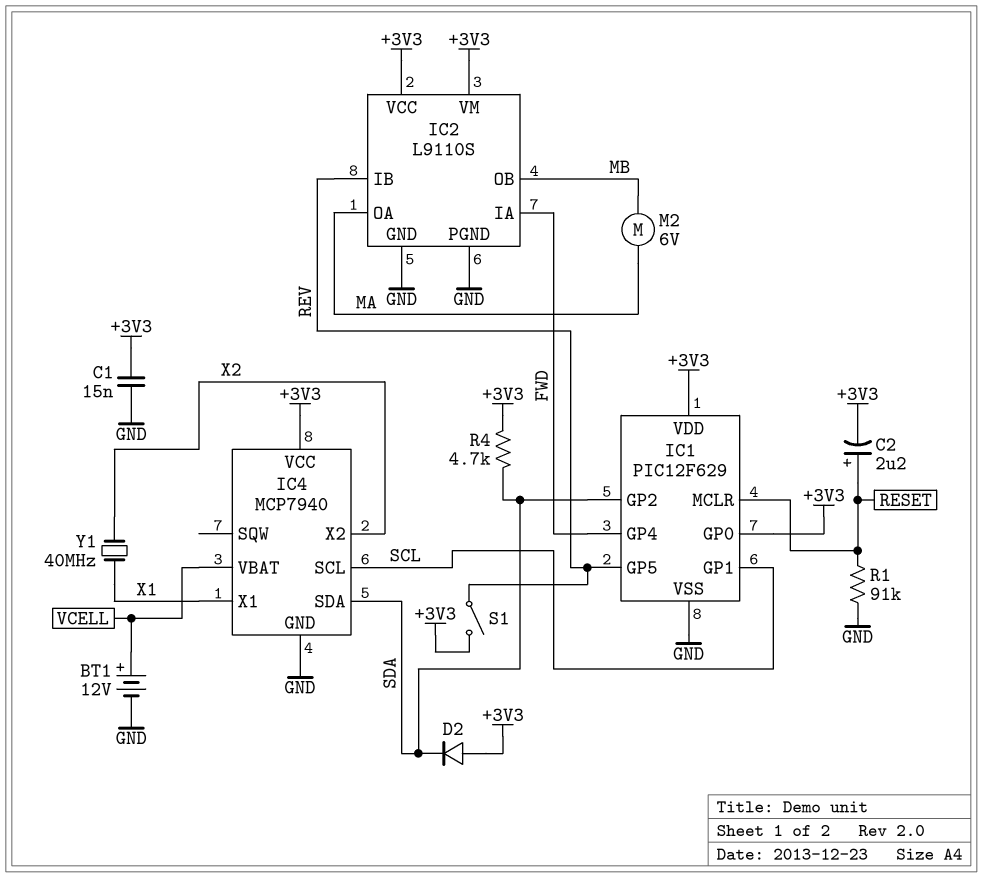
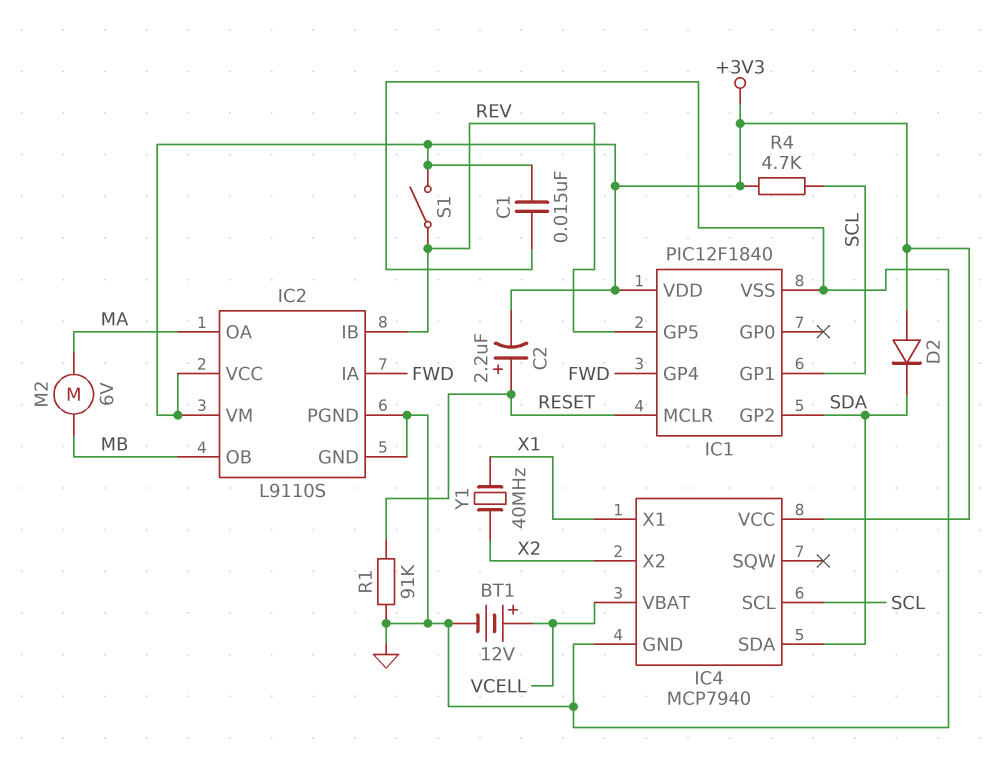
IC1: PIC12F629 -> PIC12F1840
IC1 pin GP0: +3V3 -> none
R4: 4.7k (+3V3, SDA) -> 4.7k (+3V3, SCL)

